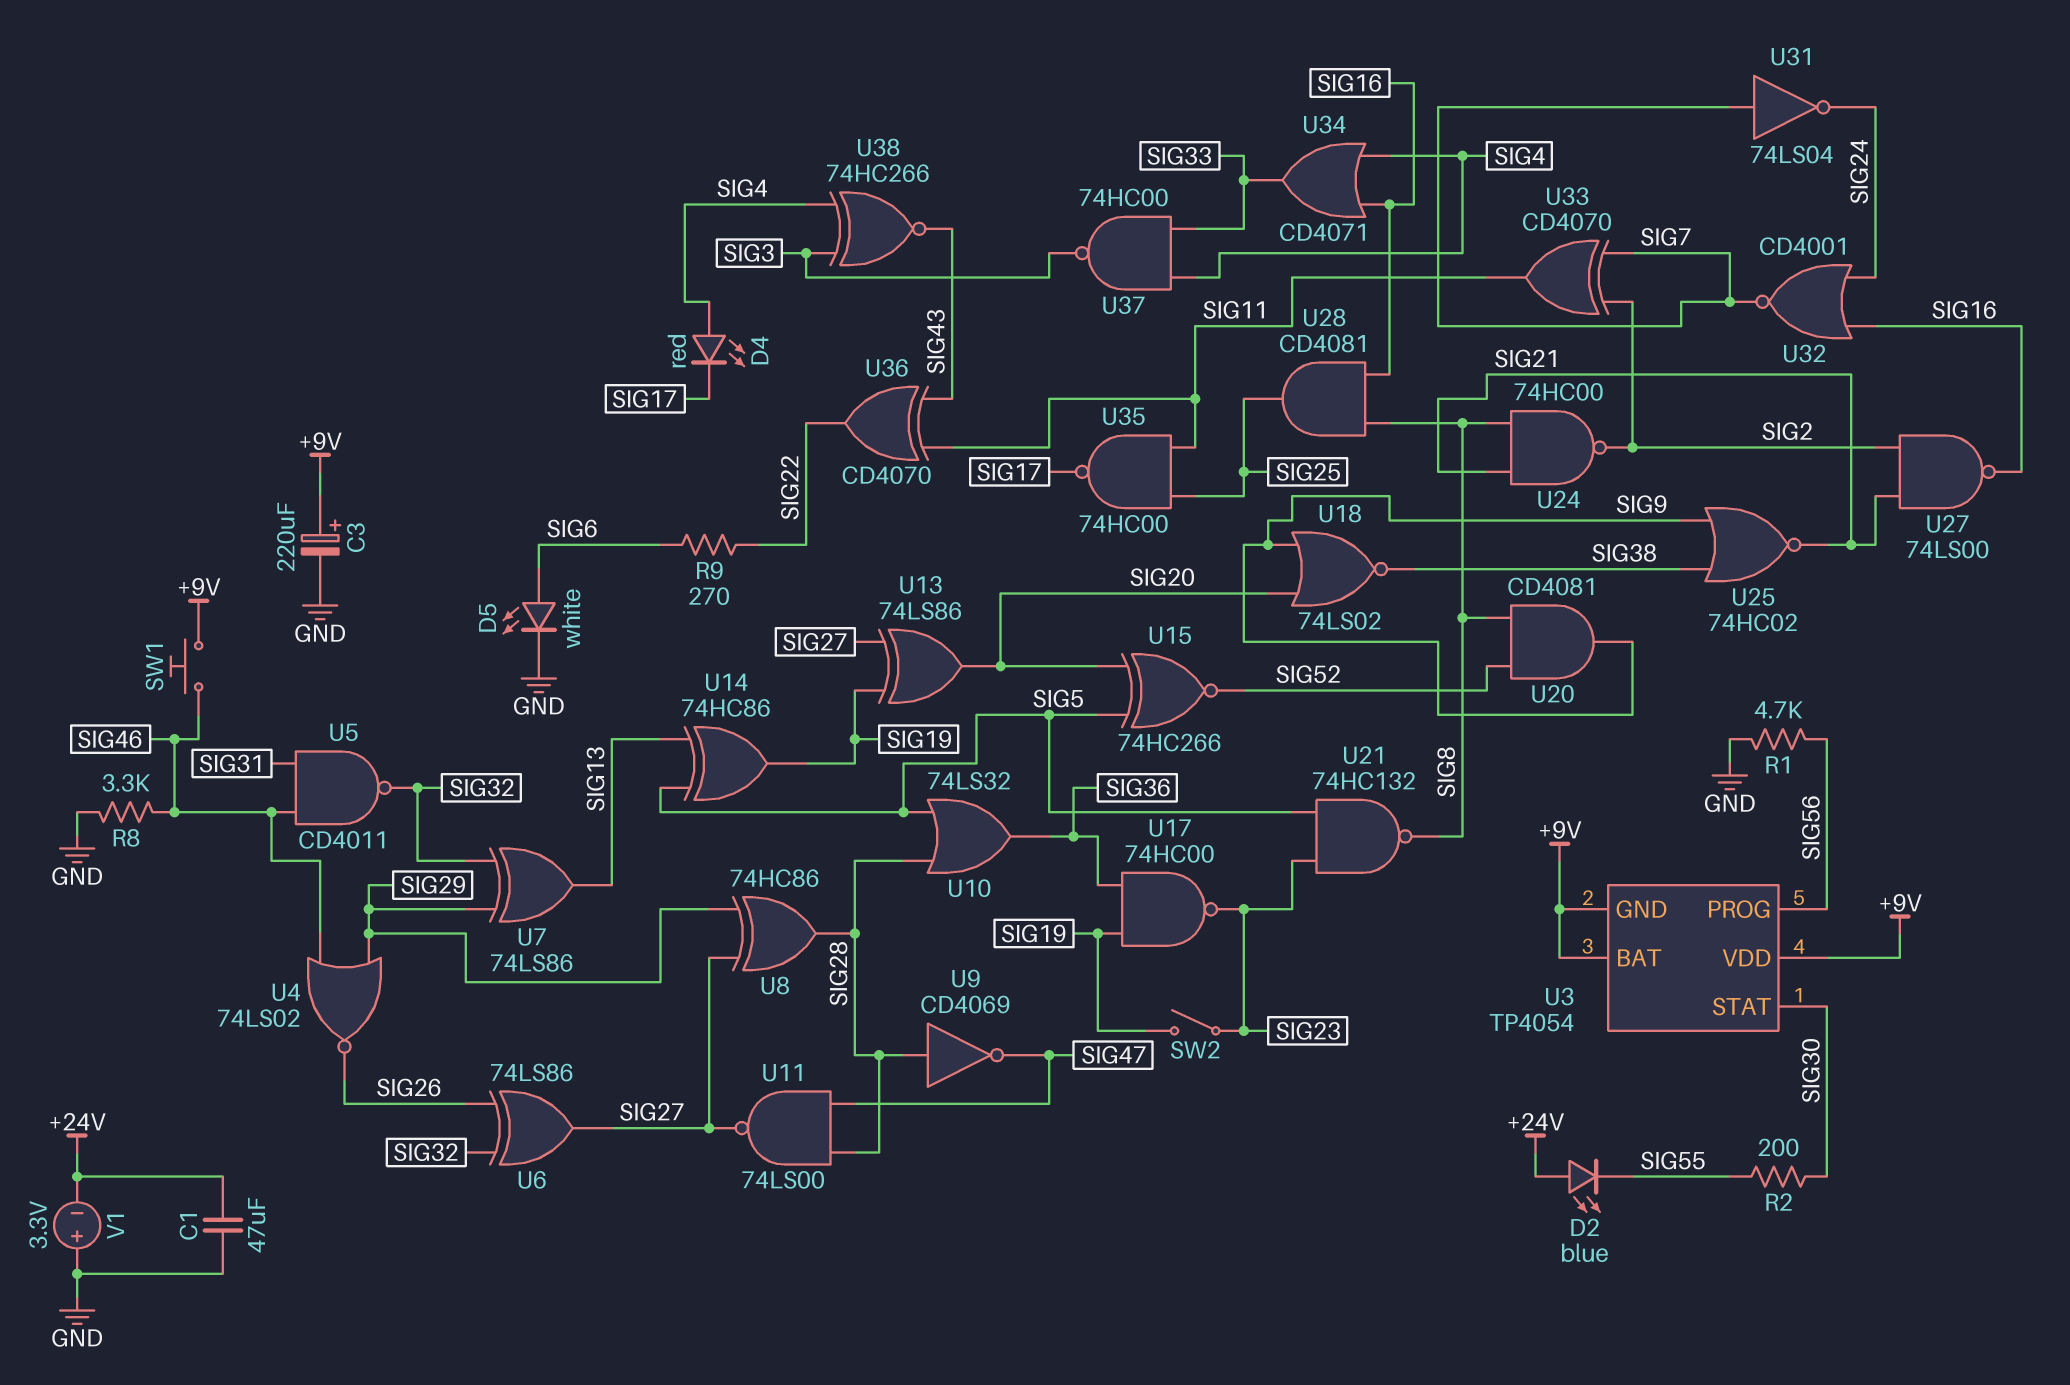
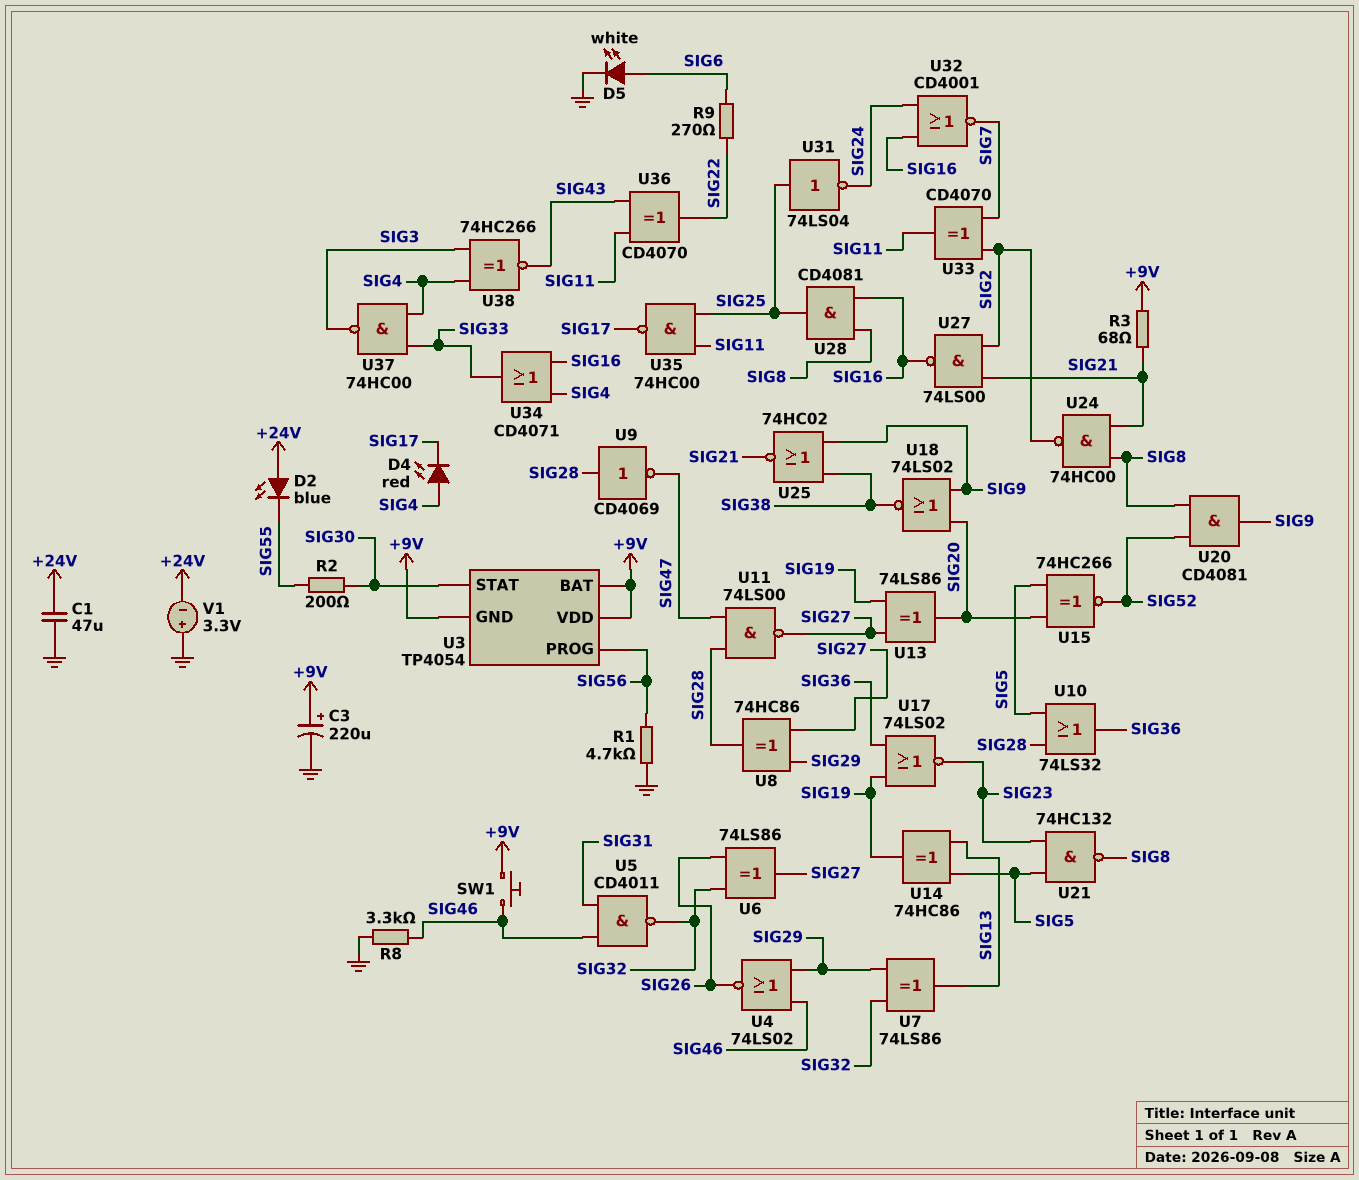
R3: none -> 68 (+9V, SIG21)
SW2: switch (SIG19, SIG23) -> none
U17: NAND 74HC00 (in SIG19, in SIG36, out SIG23) -> NOR 74LS02 (in SIG19, in SIG36, out SIG23)
U31: NOT 74LS04 (in SIG7, out SIG24) -> NOT 74LS04 (in SIG25, out SIG24)

